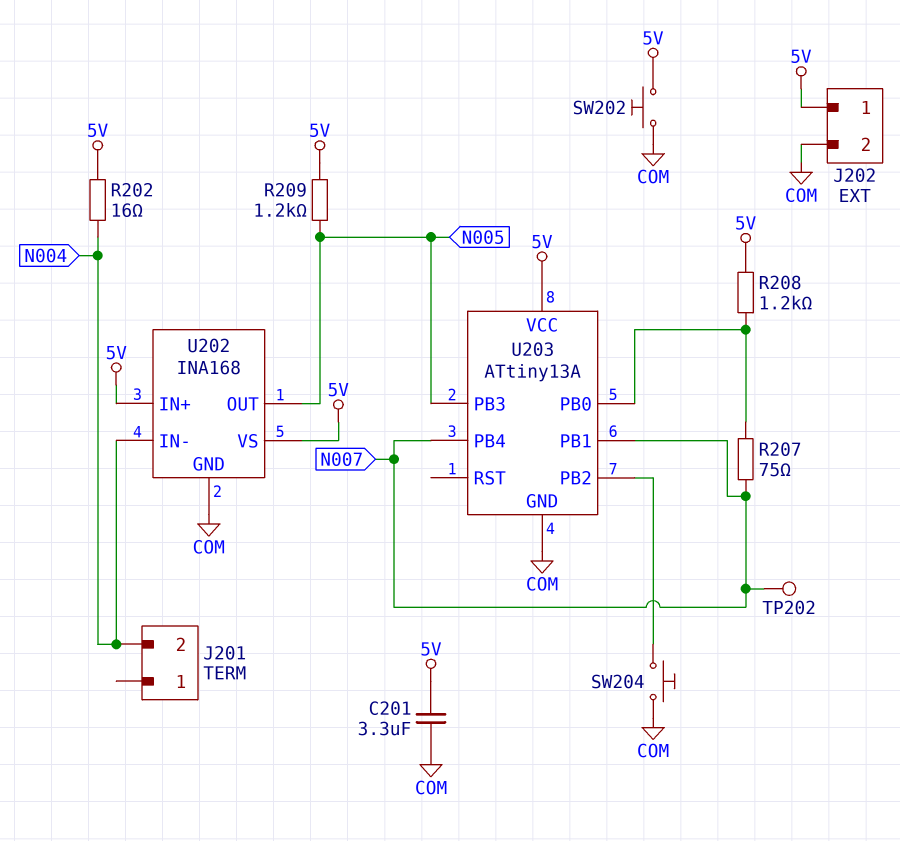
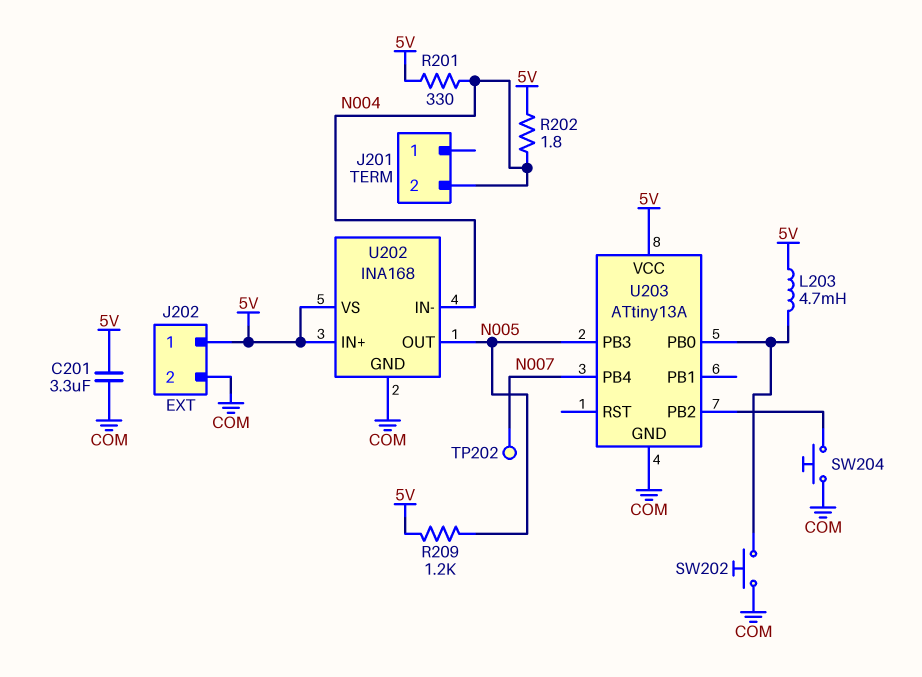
L203: none -> 4.7mH (5V, U203/PB0)
R201: none -> 330 (5V, N004)
R202: 16 (5V, N004) -> 1.8 (5V, N004)
R207: 75 (N007, U203/PB0) -> none
R208: 1.2k (5V, U203/PB0) -> none
SW202: button (5V, COM) -> button (COM, U203/PB0)
U203 pin PB1: N007 -> none

